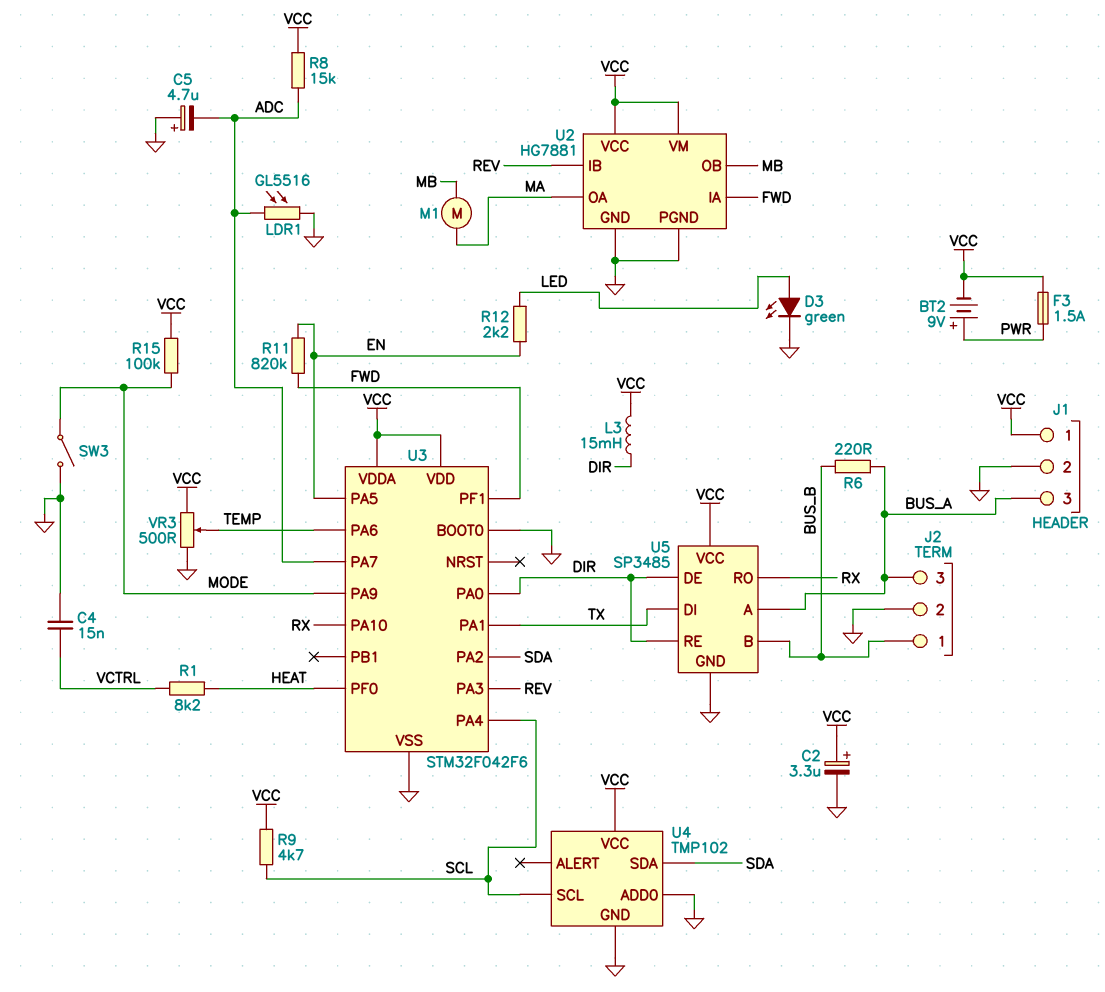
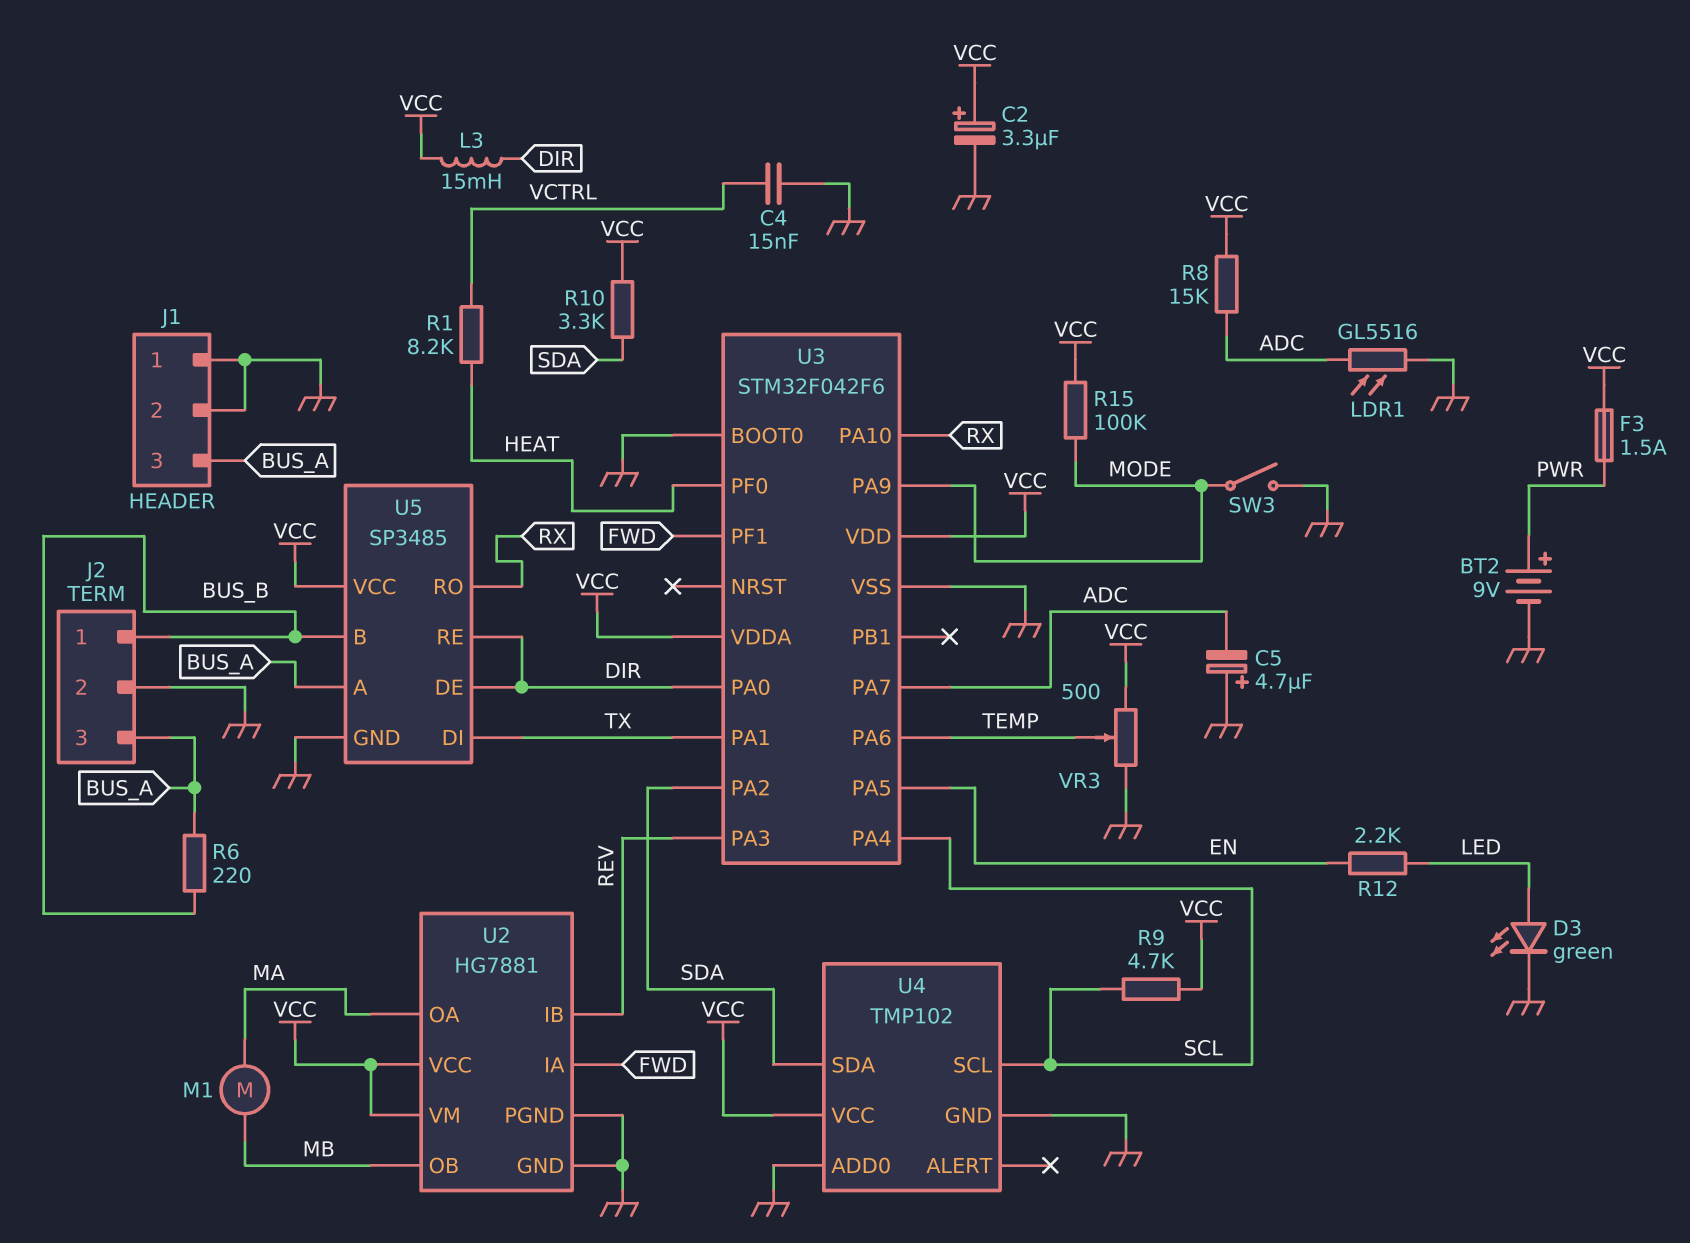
BT2: 9V (plus PWR, minus VCC) -> 9V (plus PWR, minus GND)
J1 pin 1: VCC -> GND
R10: none -> 3.3k (SDA, VCC)
R11: 820k (EN, FWD) -> none

